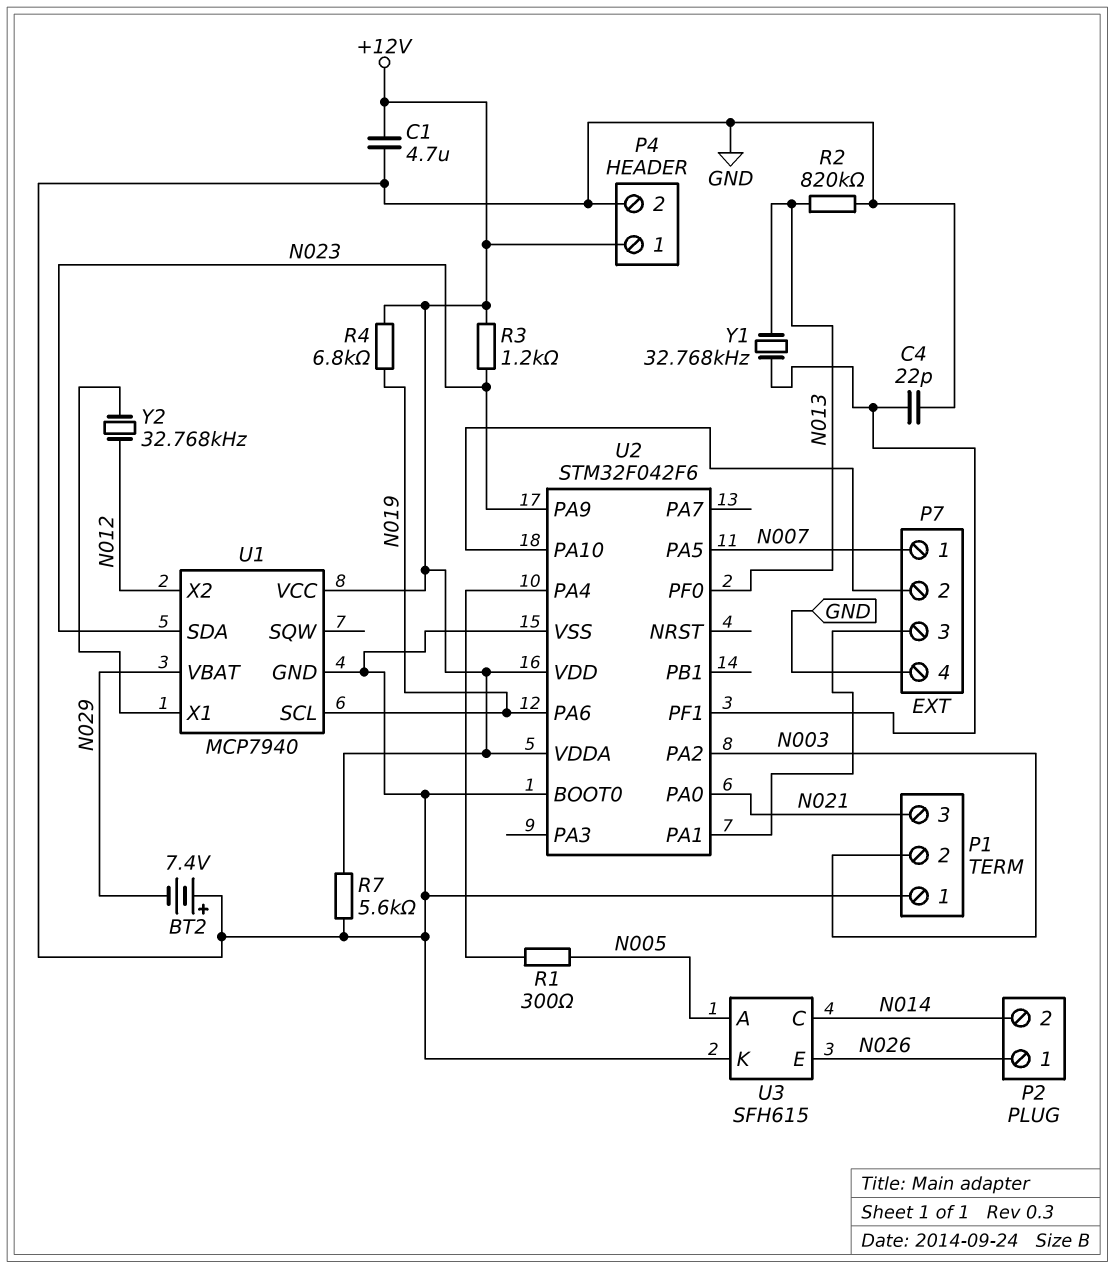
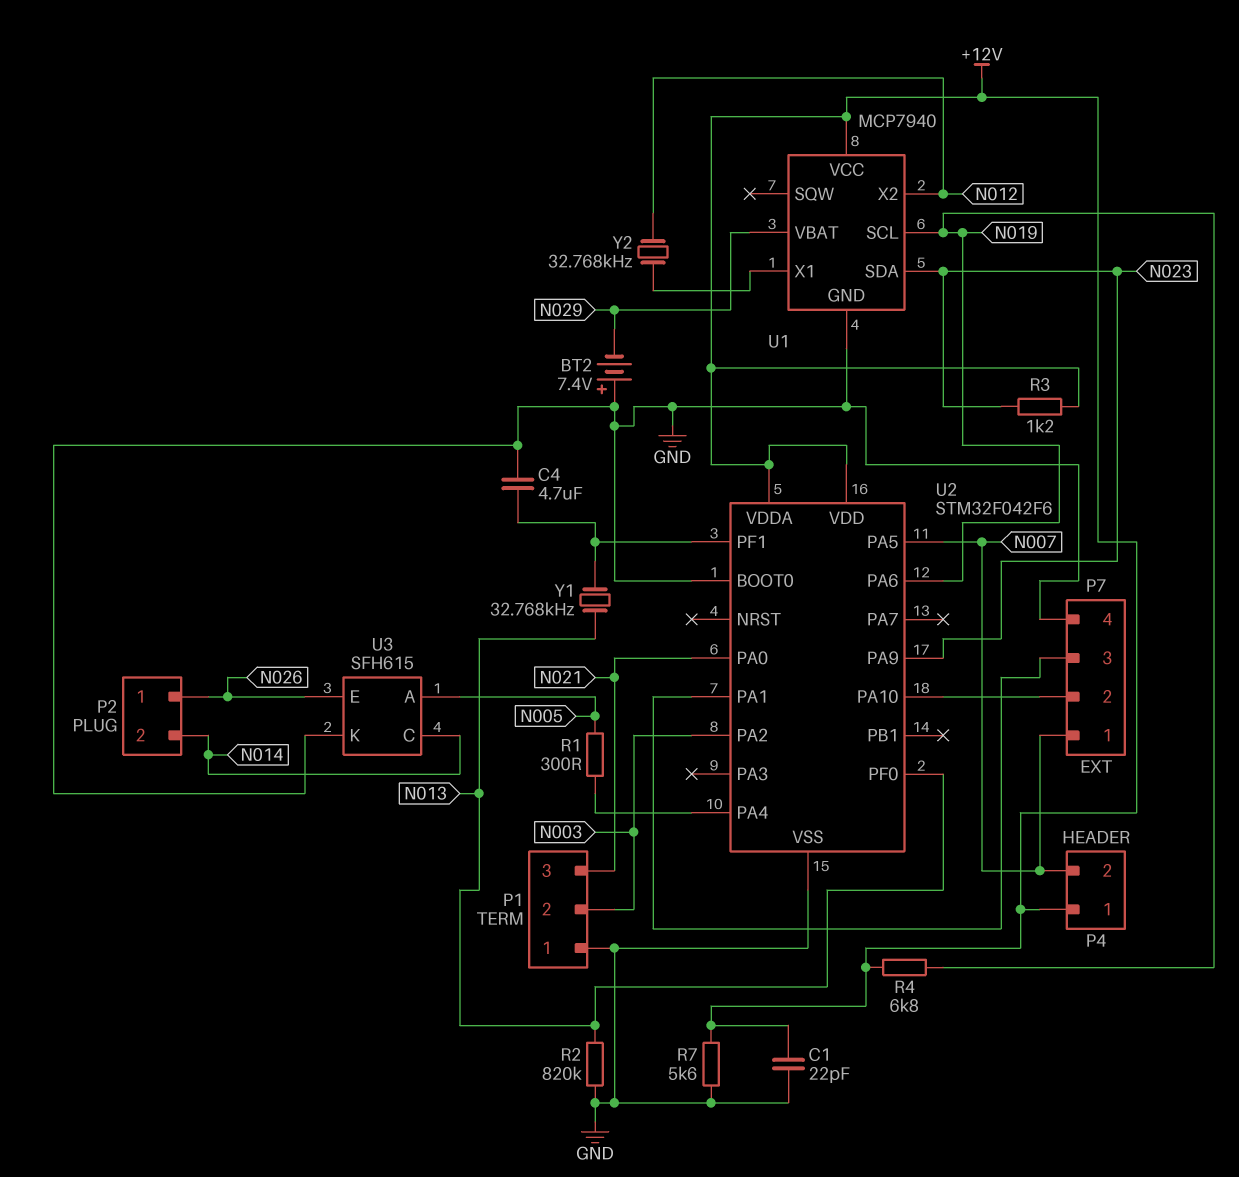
C1: 4.7uF (+12V, GND) -> 22pF (+12V, GND)
C4: 22pF (GND, U2/PF1) -> 4.7uF (GND, U2/PF1)
P4 pin 2: GND -> N007

